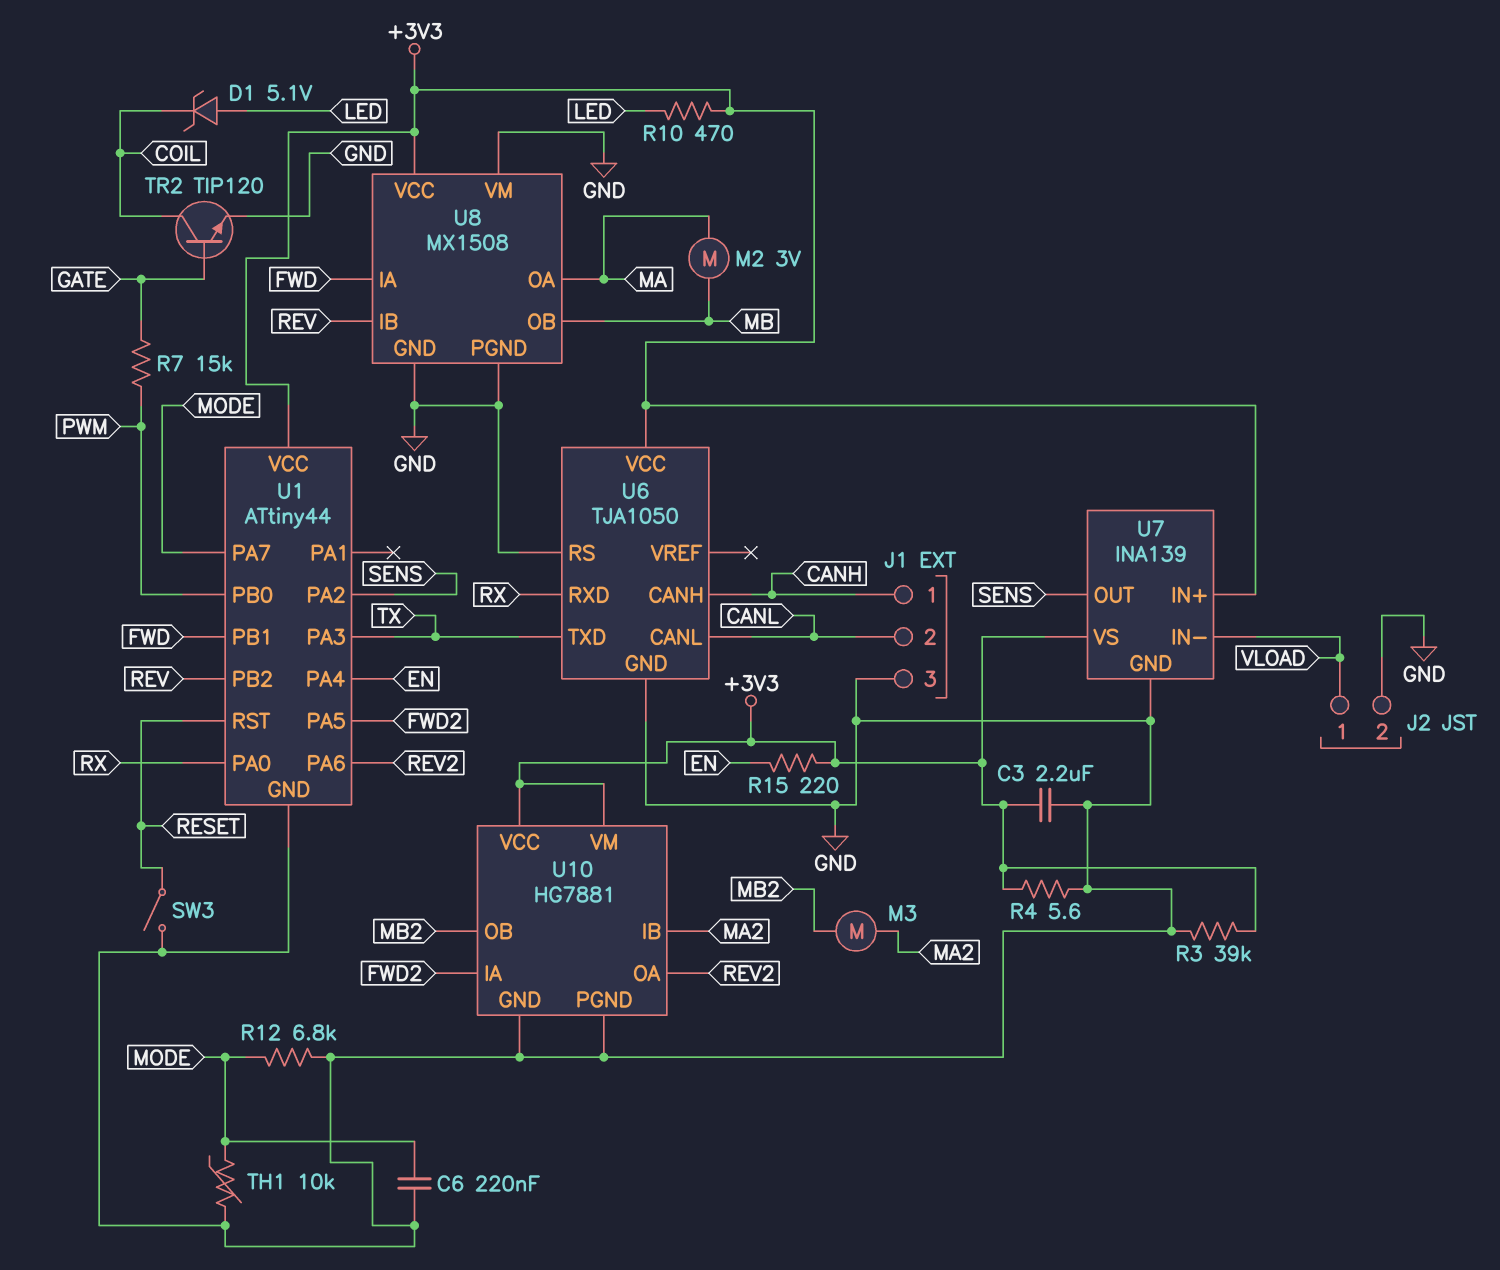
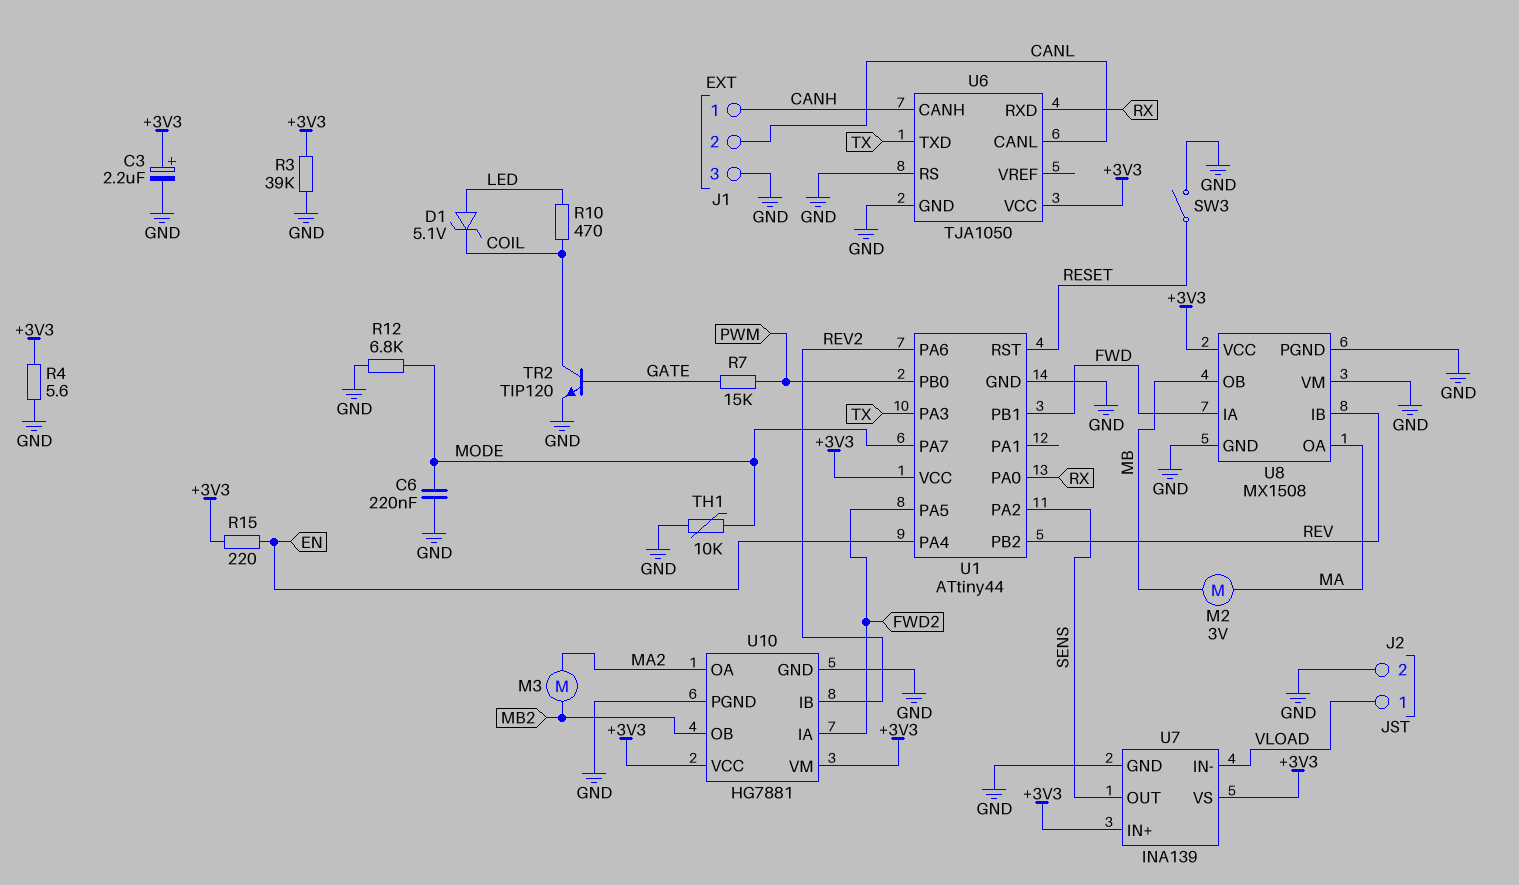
C3: 2.2uF (+3V3, GND) -> 2.2uF (plus +3V3, minus GND)
R10: 470 (+3V3, LED) -> 470 (COIL, LED)
U10 pin IB: MA2 -> REV2
U10 pin OA: REV2 -> MA2

